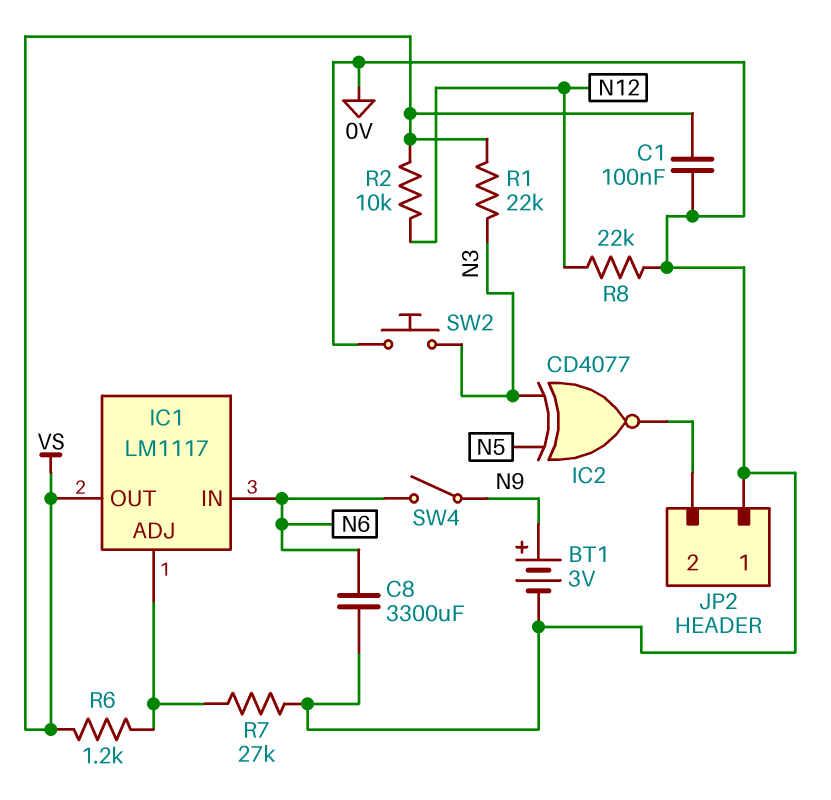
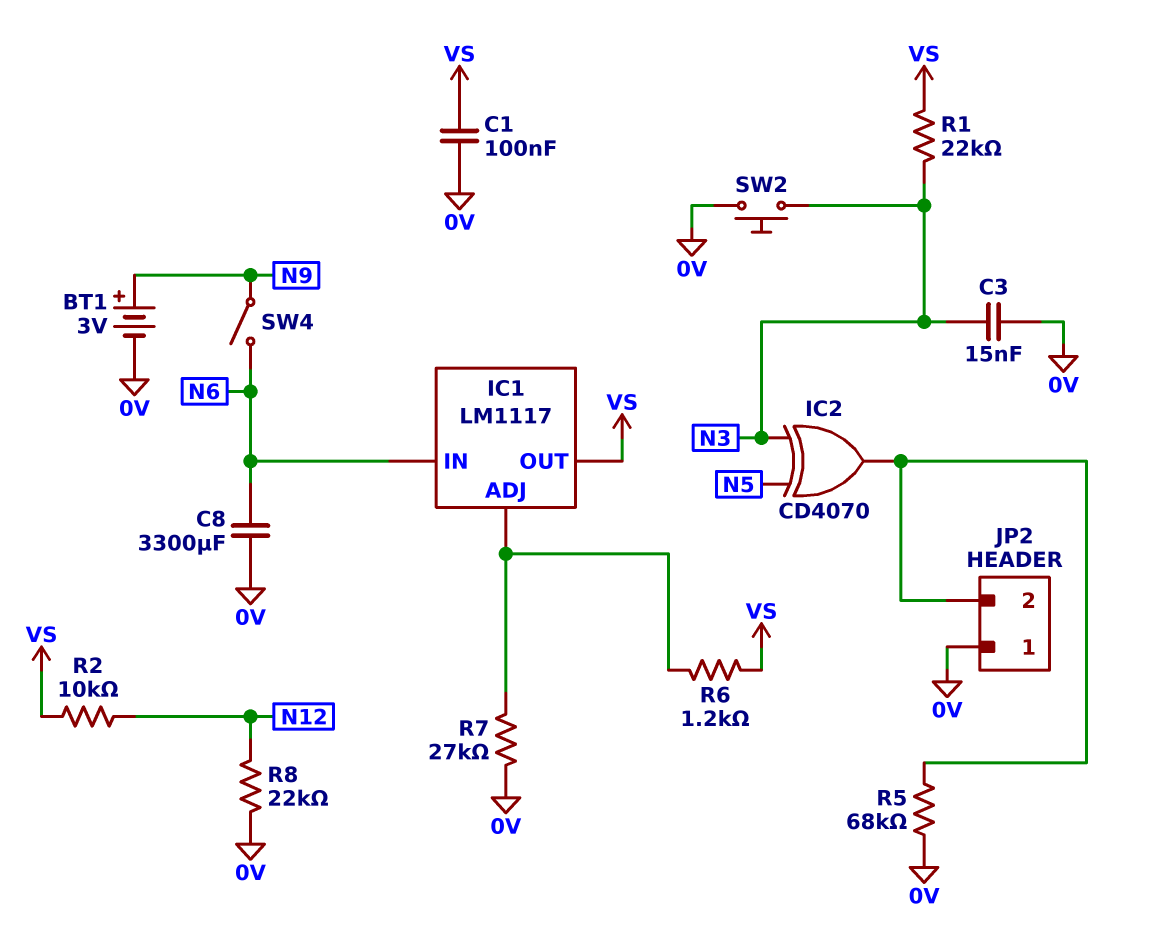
C3: none -> 15nF (0V, N3)
IC2: XNOR CD4077 (in N3, in N5, out JP2/2) -> XOR CD4070 (in N3, in N5, out JP2/2)
R5: none -> 68k (0V, JP2/2)

